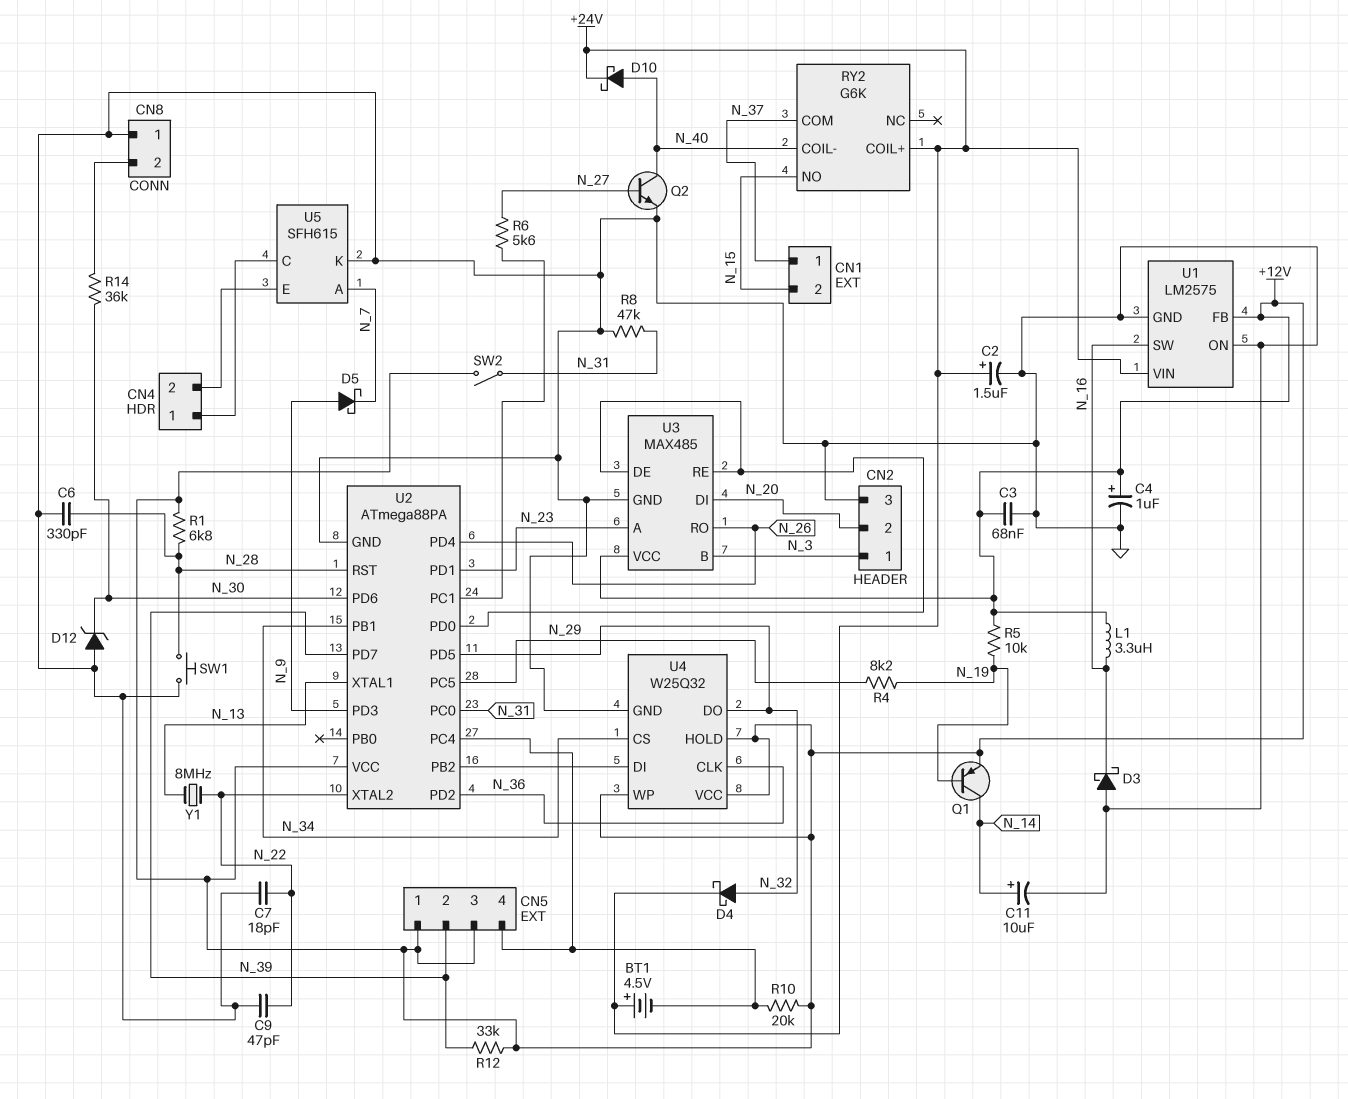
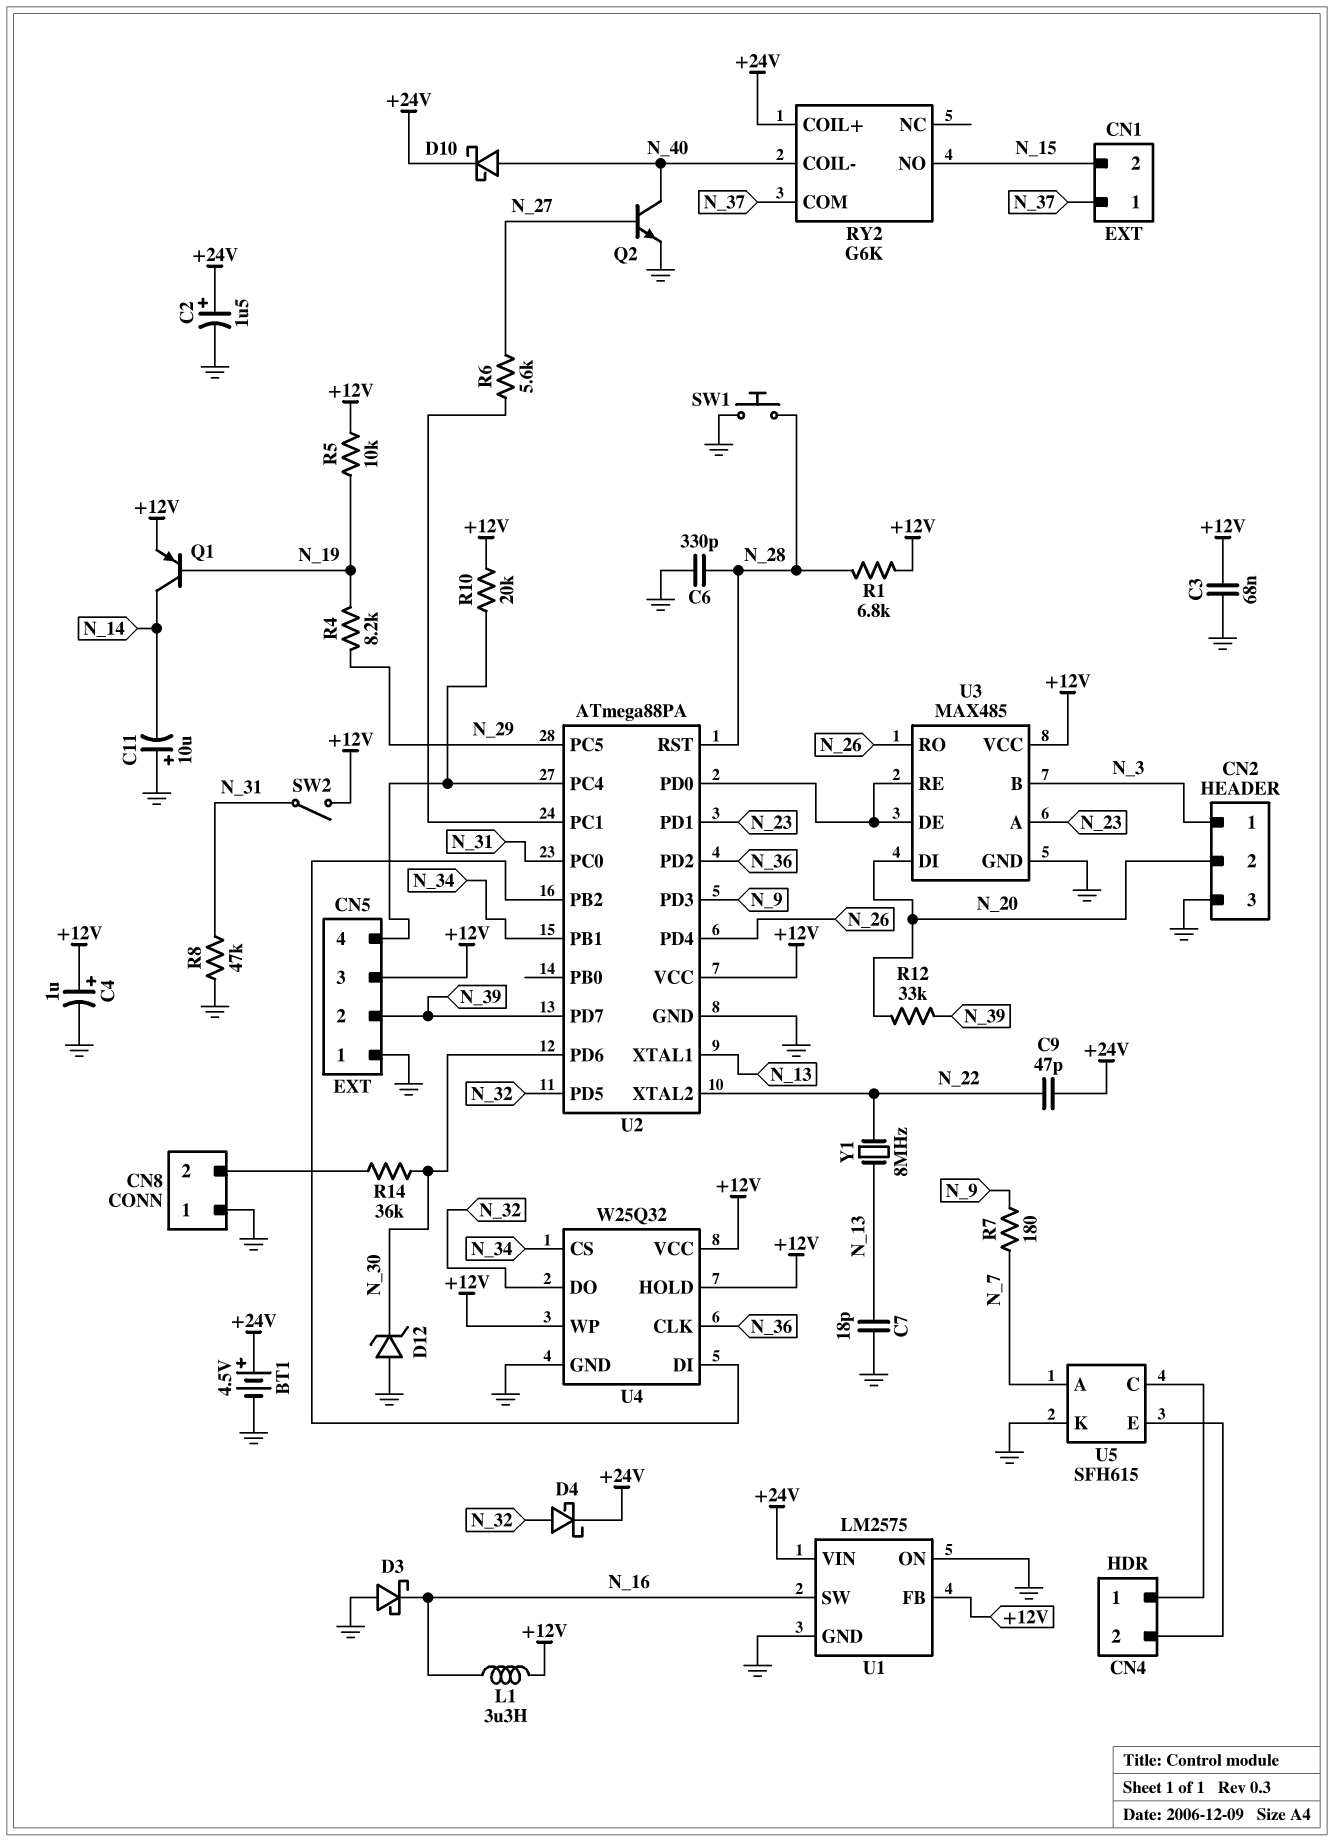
BT1: 4.5V (plus +24V, minus CN5/4) -> 4.5V (plus +24V, minus GND)
C7: 18pF (GND, N_22) -> 18pF (GND, N_13)
C9: 47pF (GND, N_22) -> 47pF (+24V, N_22)
C11: 10uF (plus N_14, minus GND) -> 10uF (plus GND, minus N_14)
CN5 pin 1: +12V -> GND
D5: schottky (A N_9, K N_7) -> none
R7: none -> 180 (N_7, N_9)
R12: 33k (+12V, N_39) -> 33k (N_20, N_39)

